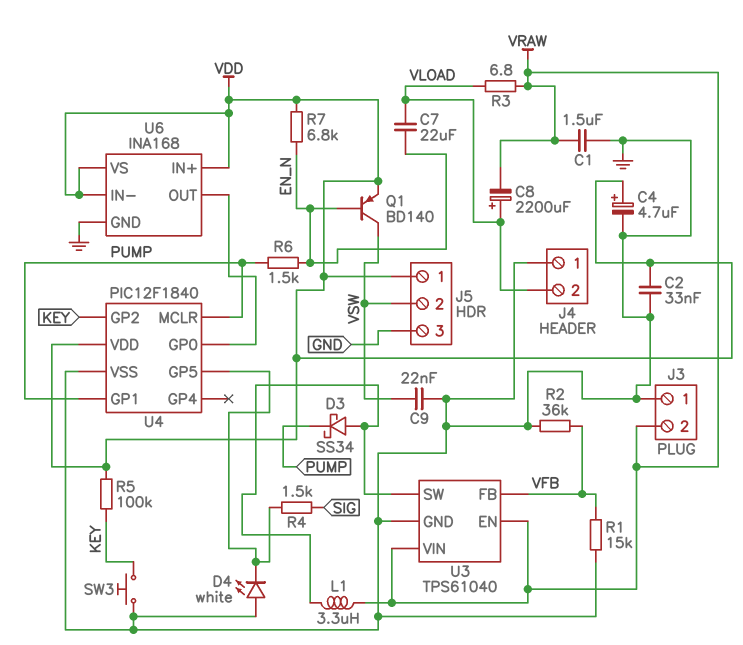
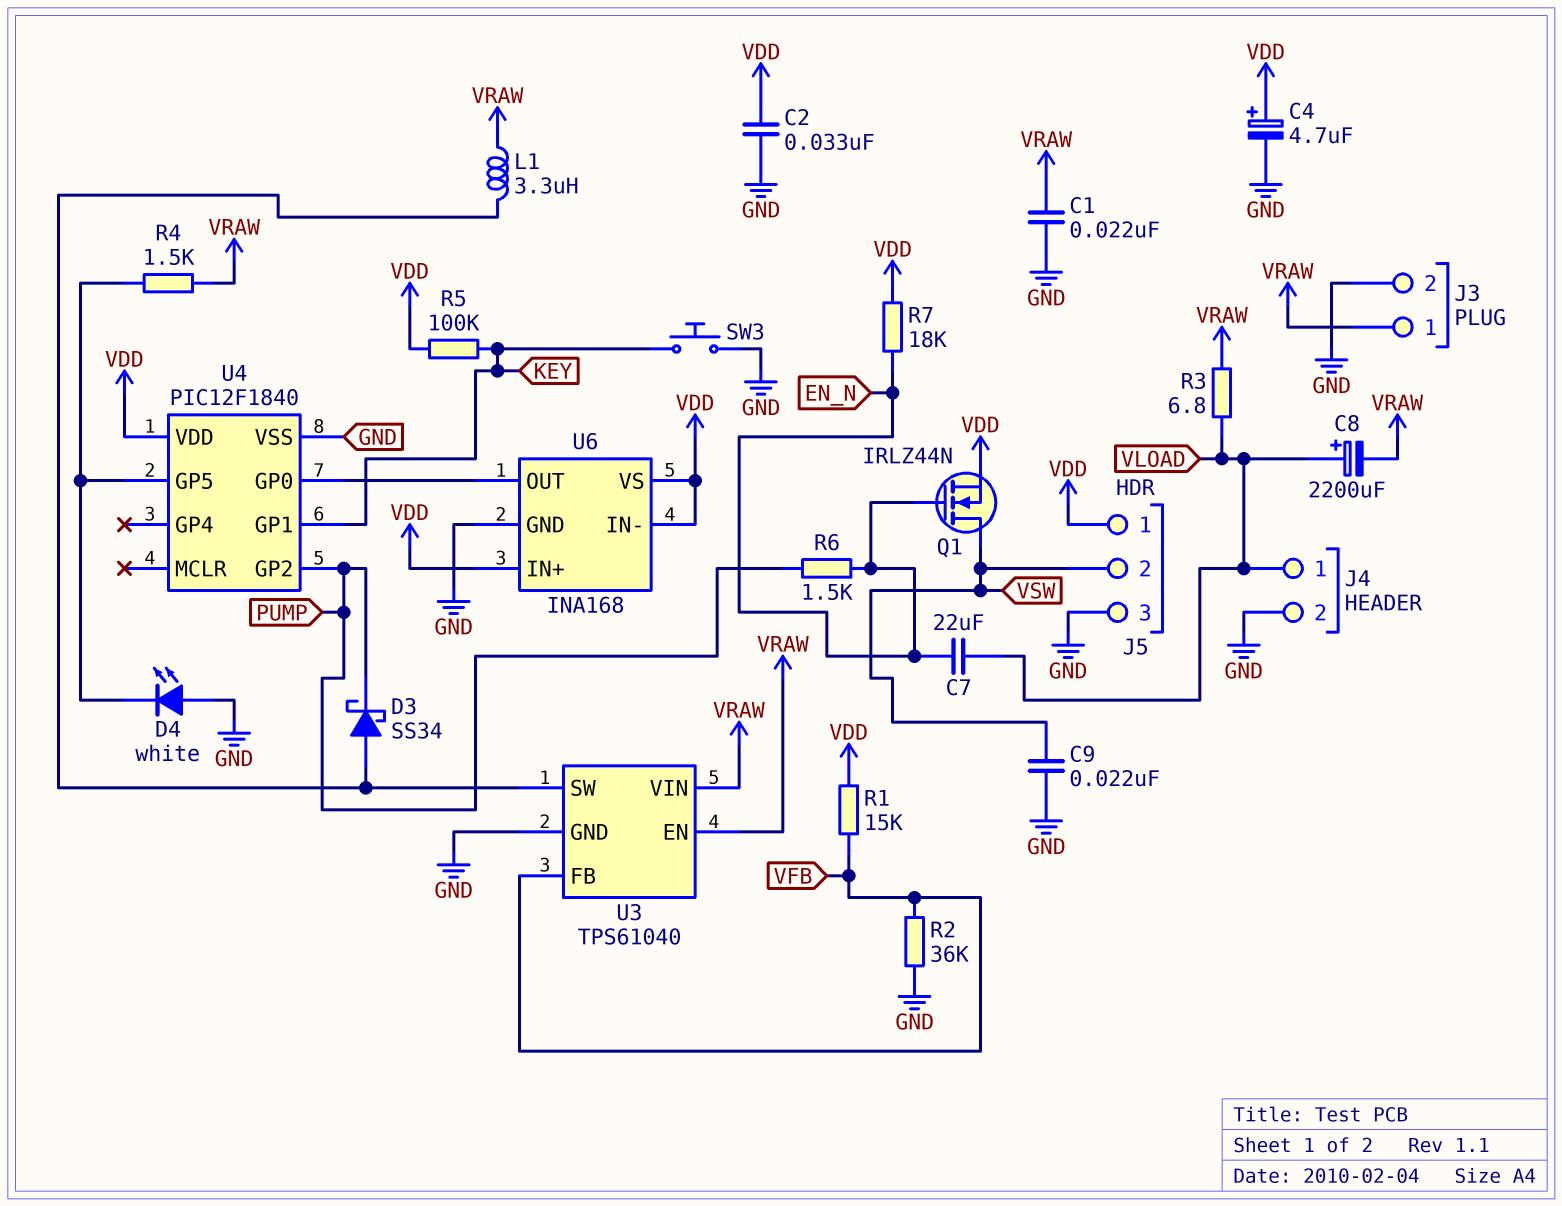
C1: 1.5uF (GND, VRAW) -> 22nF (GND, VRAW)
J3 pin 1: GND -> VRAW
J3 pin 2: VRAW -> GND
J4 pin 1: GND -> VLOAD
J4 pin 2: VLOAD -> GND
Q1: PNP BD140 (B EN_N, C VSW, E VDD) -> NMOS IRLZ44N (G EN_N, D VSW, S VDD)
R1: 15k (GND, VFB) -> 15k (VDD, VFB)
R4: 1.5k (SIG, U4/GP5) -> 1.5k (U4/GP5, VRAW)
R7: 6.8k (EN_N, VDD) -> 18k (EN_N, VDD)
U4 pin GP1: PUMP -> KEY
U4 pin GP2: KEY -> PUMP
U4 pin MCLR: PUMP -> none

